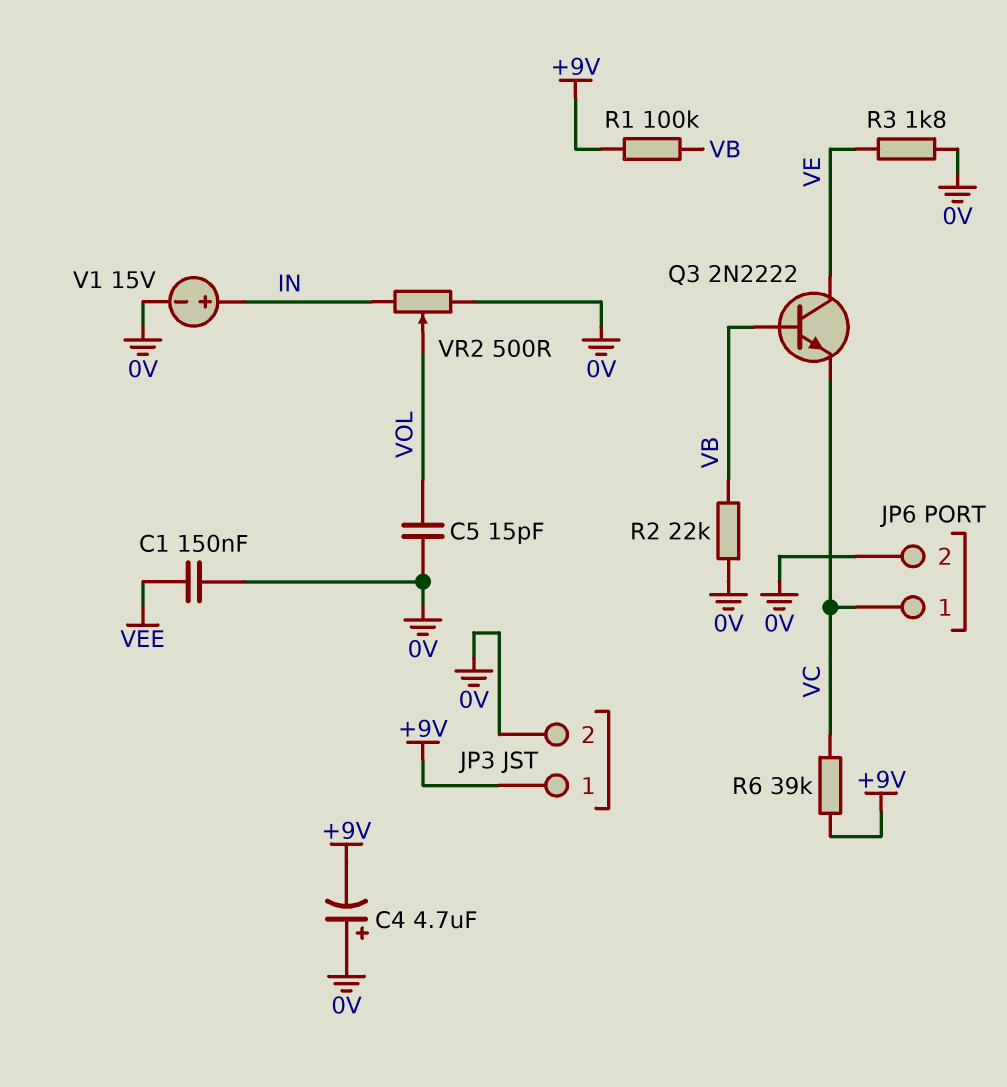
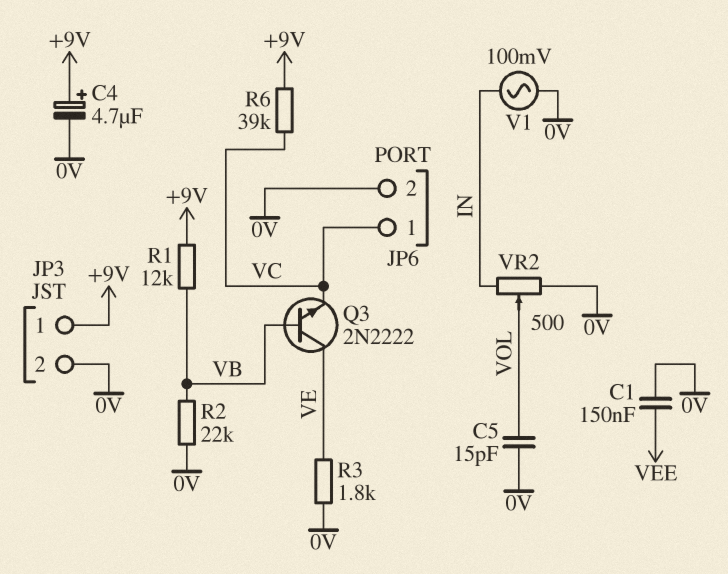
C4: 4.7uF (plus 0V, minus +9V) -> 4.7uF (plus +9V, minus 0V)
R1: 100k (+9V, VB) -> 12k (+9V, VB)
V1: 15V (plus IN, minus 0V) -> AC 100mV (0V, IN)

